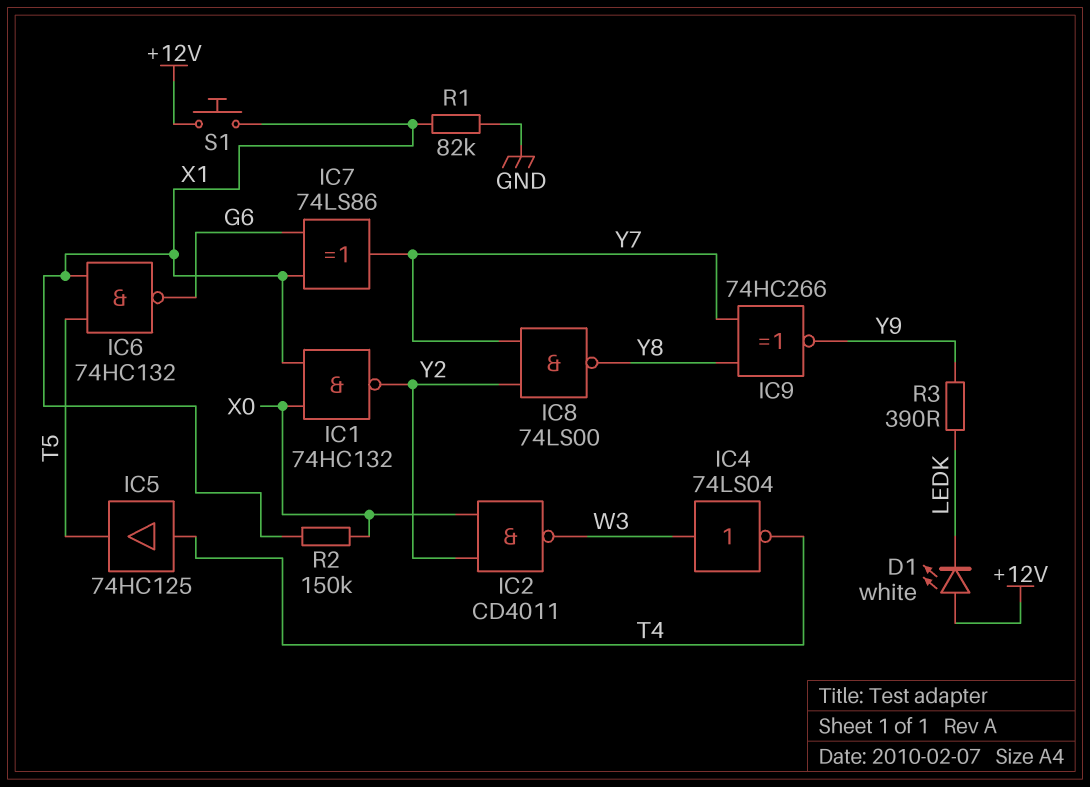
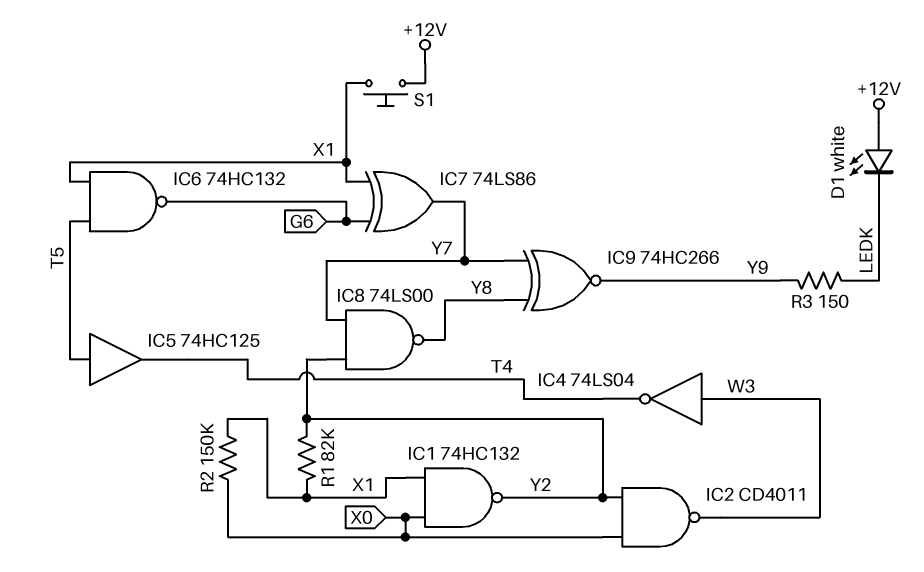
IC5: buffer 74HC125 (in T4, out T5) -> buffer 74HC125 (in T5, out T4)
R1: 82k (GND, X1) -> 82k (X1, Y2)
R3: 390 (LEDK, Y9) -> 150 (LEDK, Y9)

